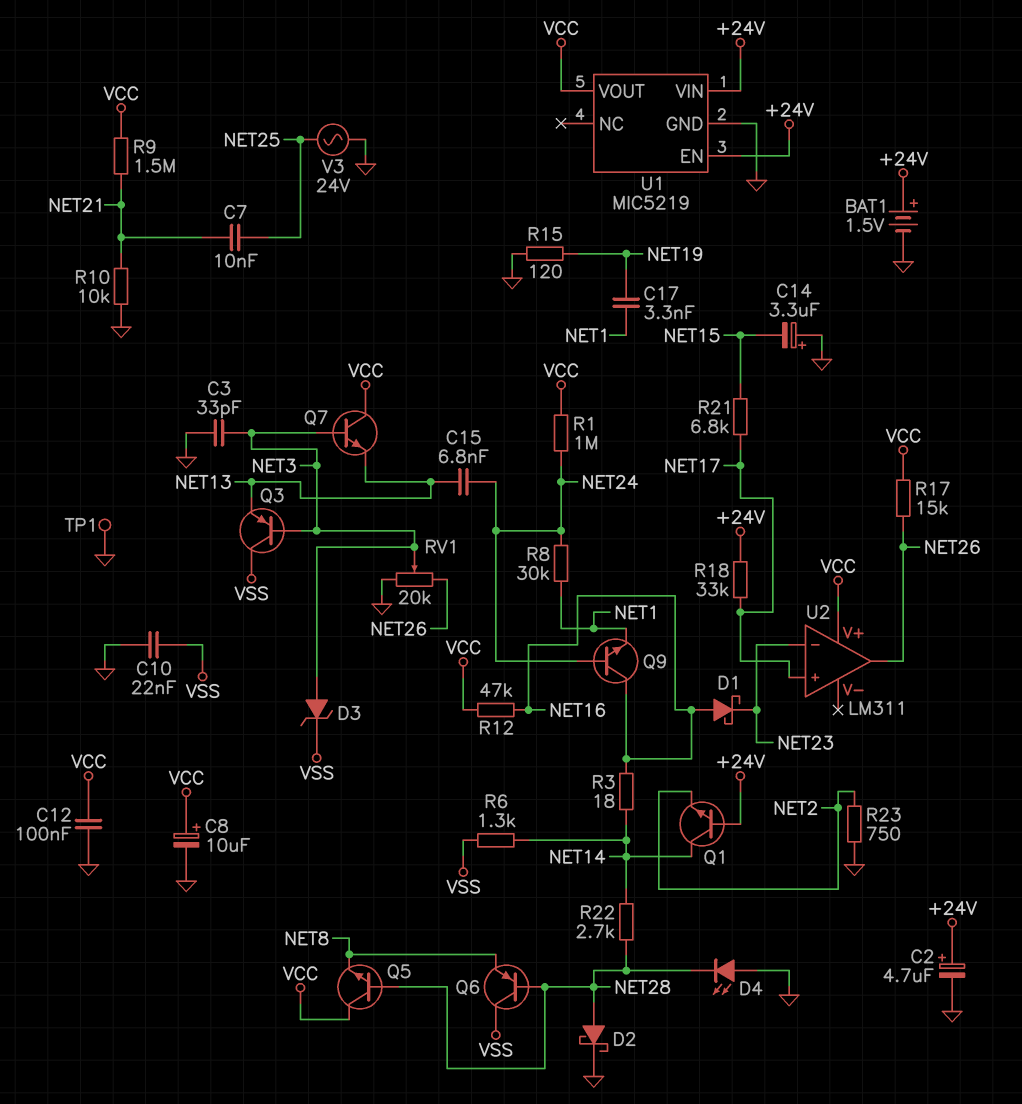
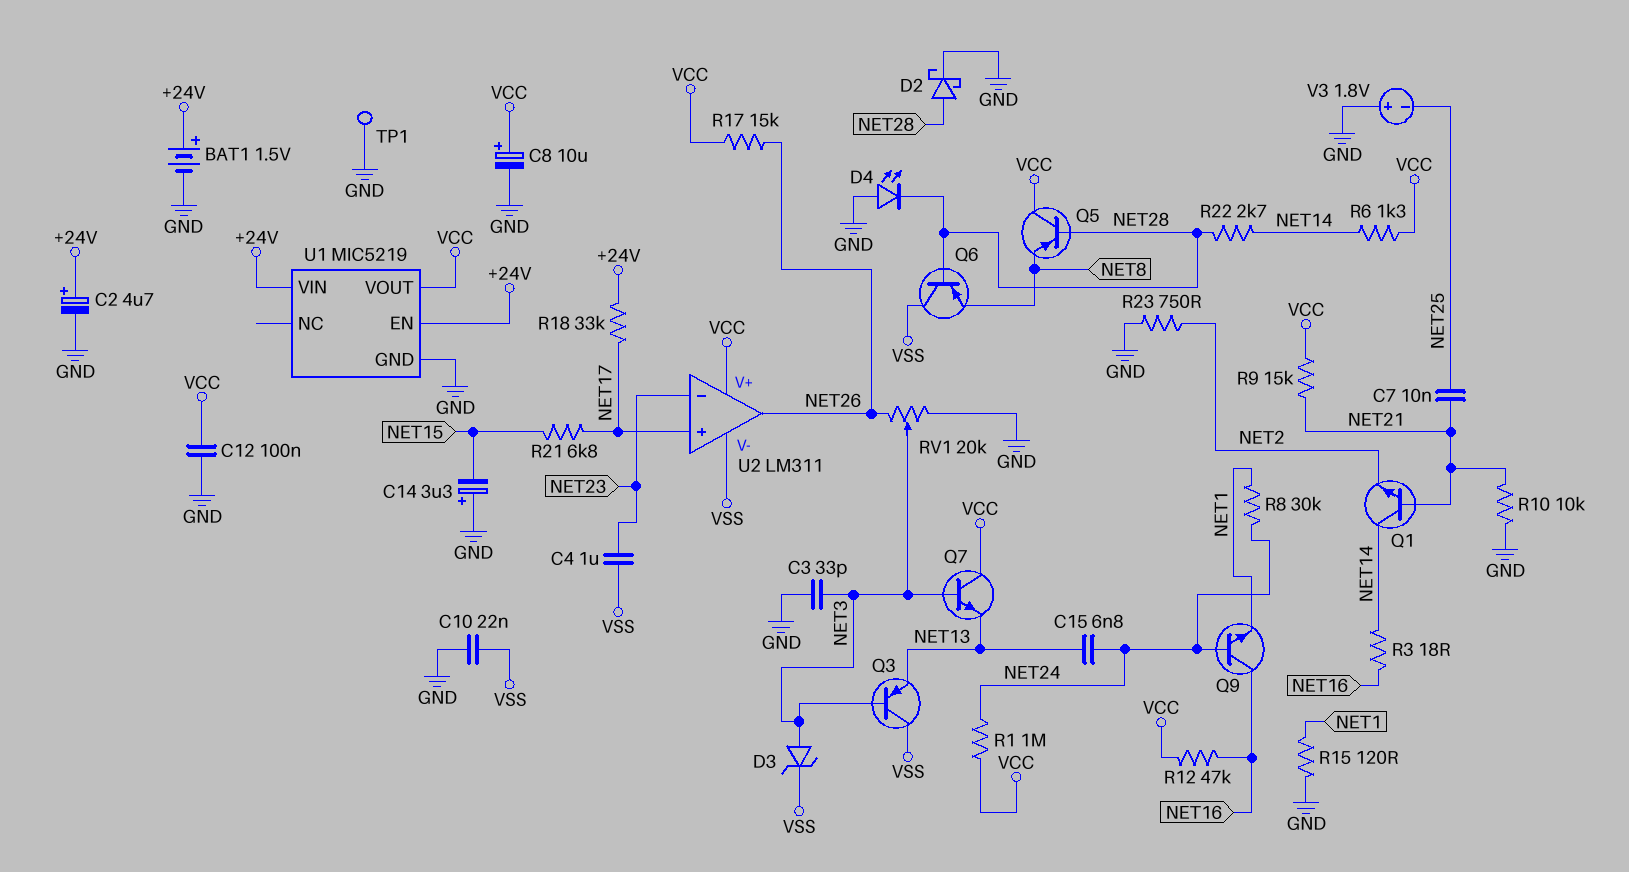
C4: none -> 1uF (NET23, VSS)
C17: 3.3nF (NET1, NET19) -> none
D1: schottky (A NET16, K NET23) -> none
Q1: NPN (B +24V, C NET14, E NET2) -> NPN (B NET21, C NET14, E NET2)
Q5: NPN (B NET28, C VCC, E NET8) -> PNP (B NET28, C VCC, E NET8)
R6: 1.3k (NET14, VSS) -> 1.3k (NET14, VCC)
R9: 1.5M (NET21, VCC) -> 15k (NET21, VCC)
R15: 120 (GND, NET19) -> 120 (GND, NET1)
U2 pin V-: none -> VSS
V3: AC 24V (GND, NET25) -> 1.8V (plus GND, minus NET25)

